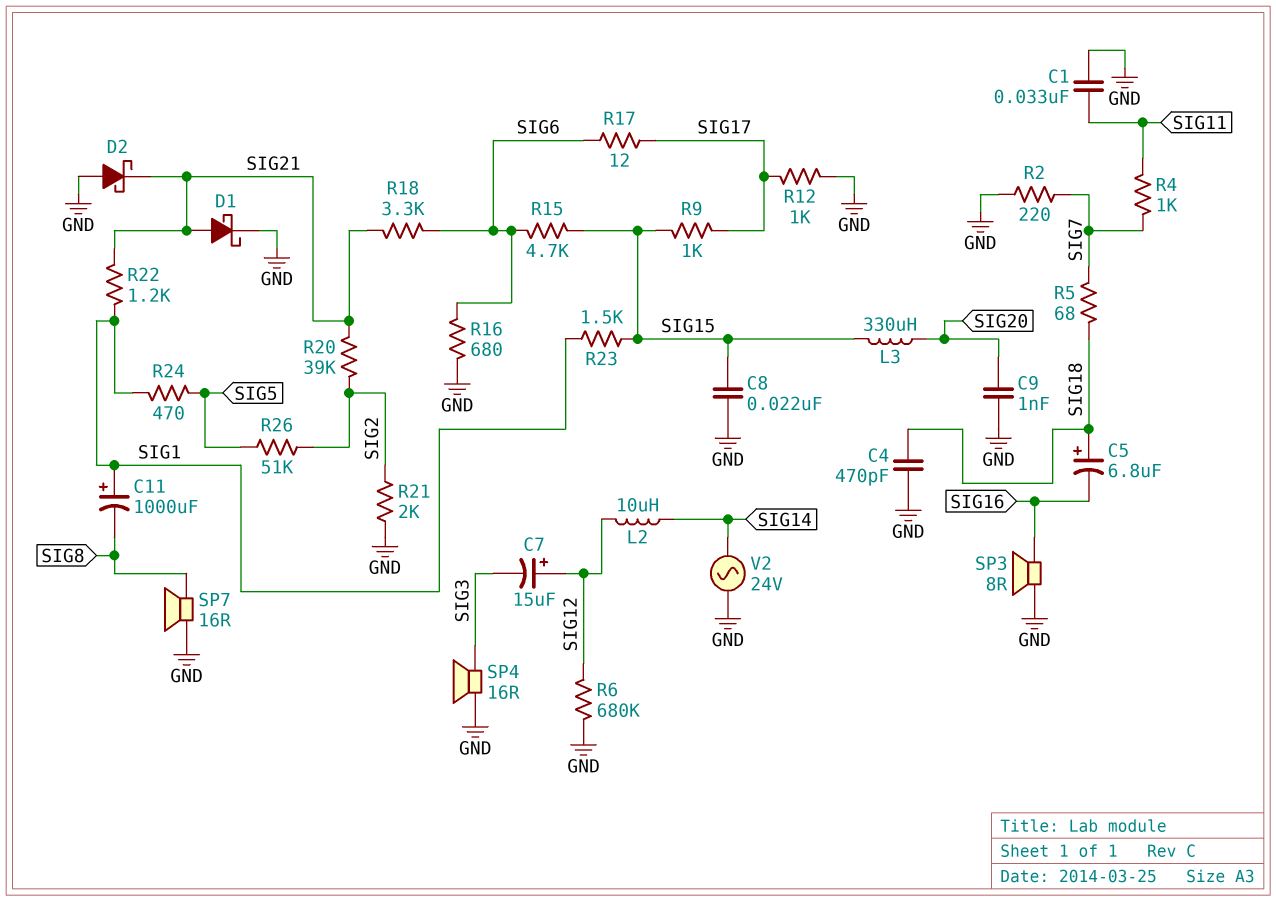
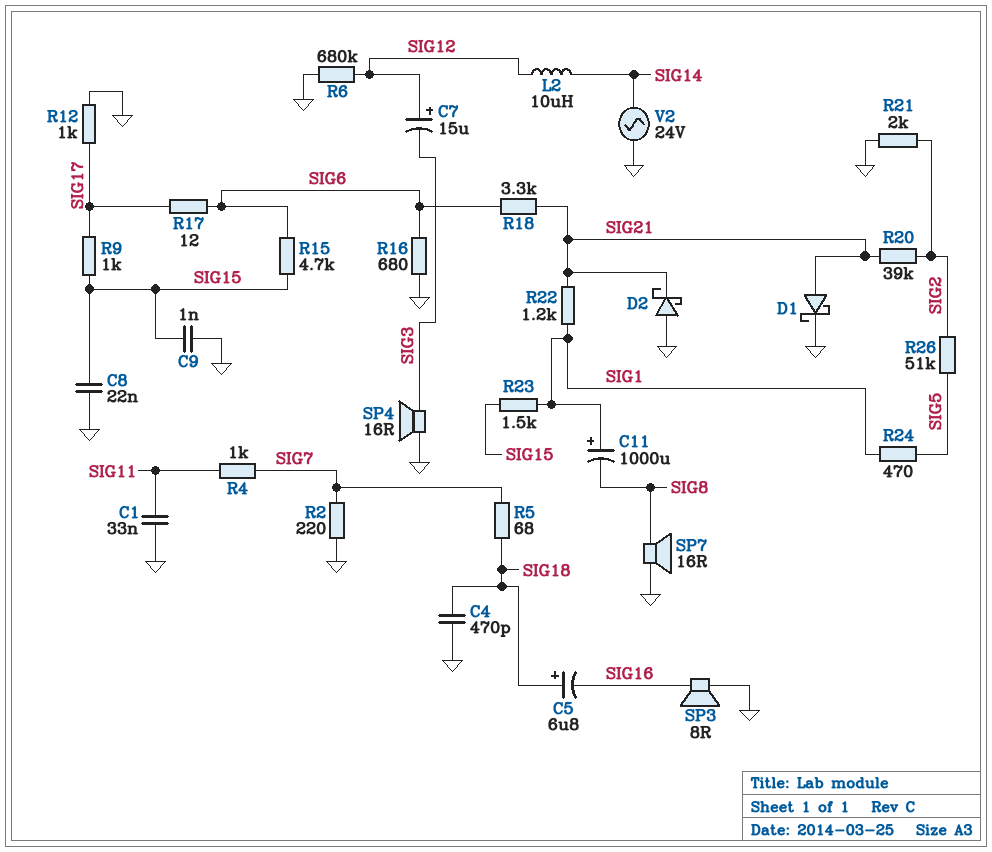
C9: 1nF (GND, SIG20) -> 1nF (GND, SIG15)
L3: 330uH (SIG15, SIG20) -> none

